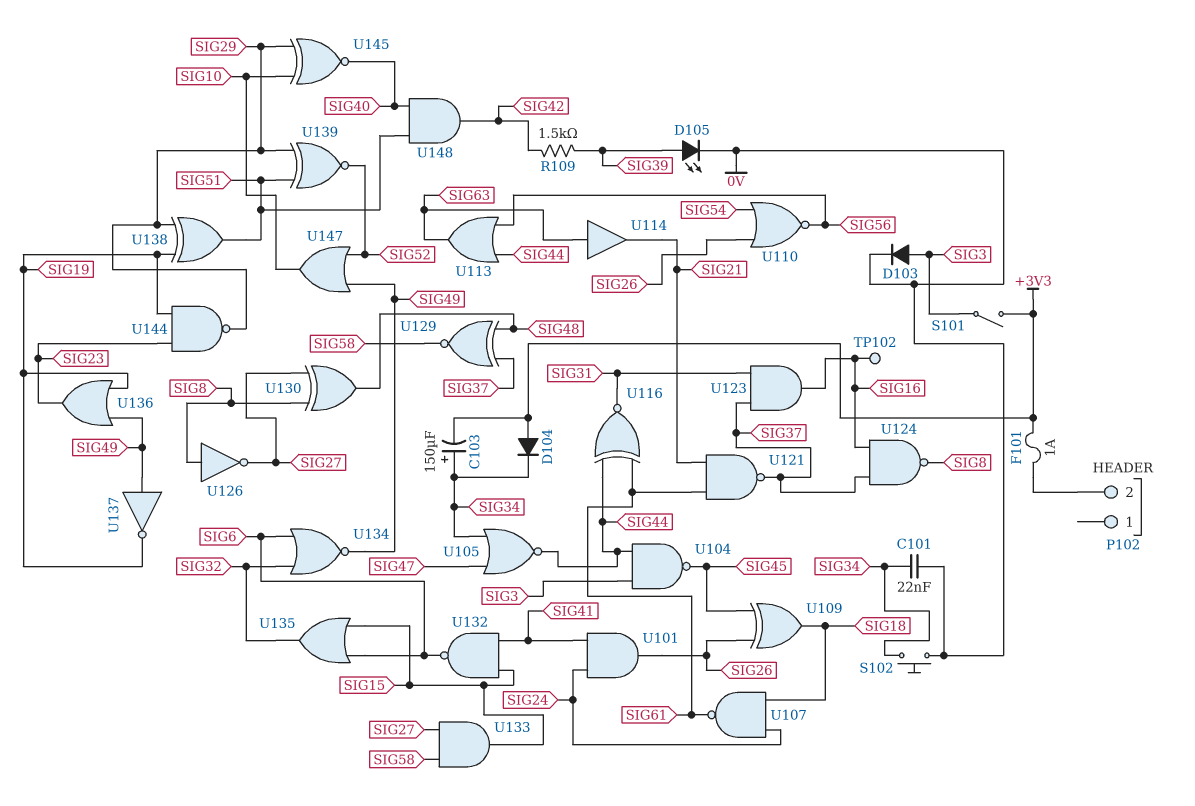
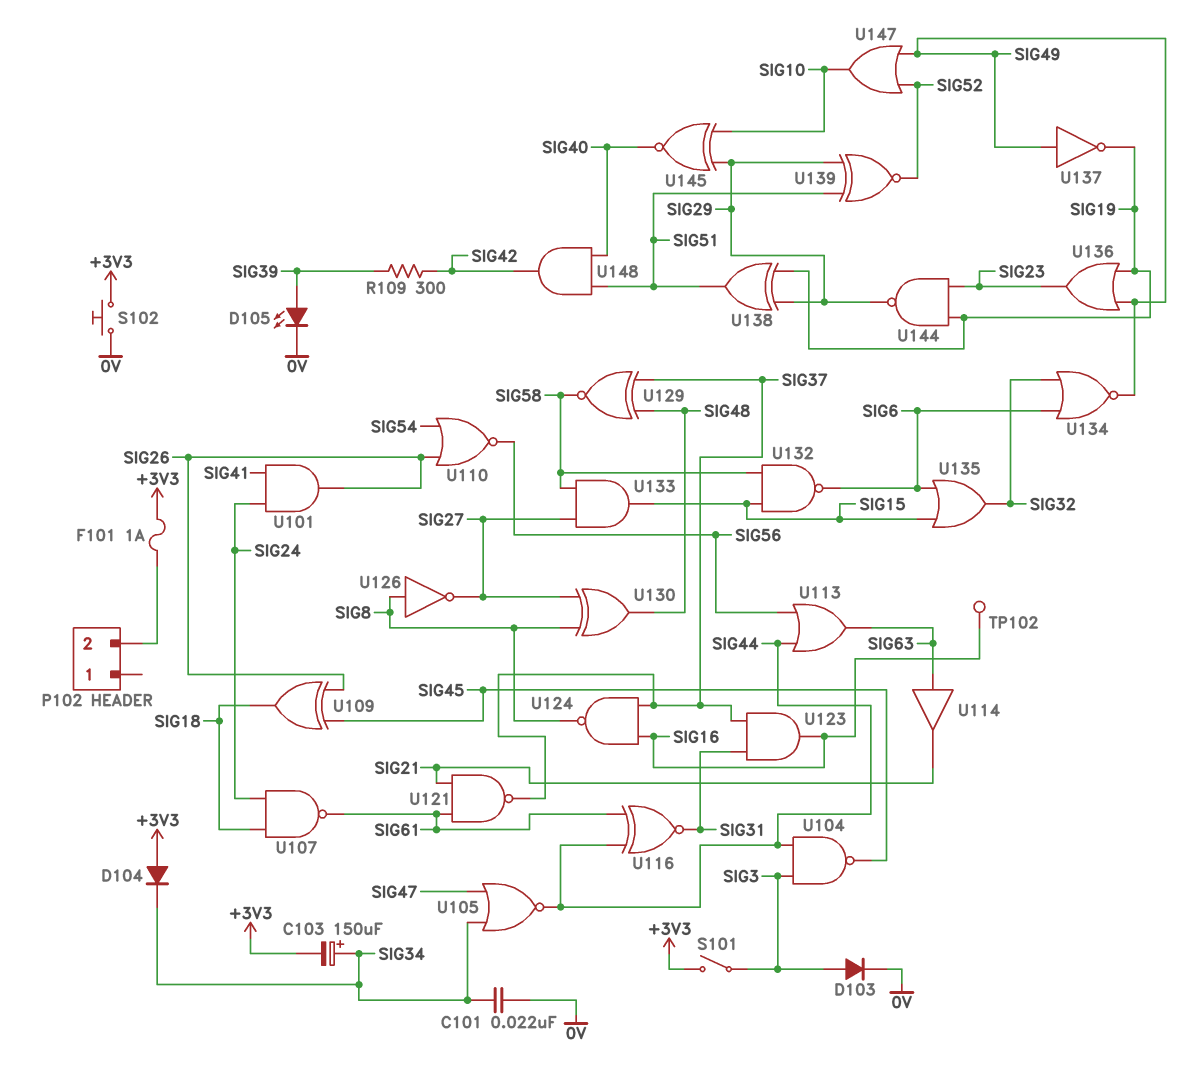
R109: 1.5k (SIG39, SIG42) -> 300 (SIG39, SIG42)
S102: button (0V, SIG34) -> button (+3V3, 0V)
U132: NAND (in SIG15, in SIG41, out SIG6) -> NAND (in SIG15, in SIG58, out SIG6)

